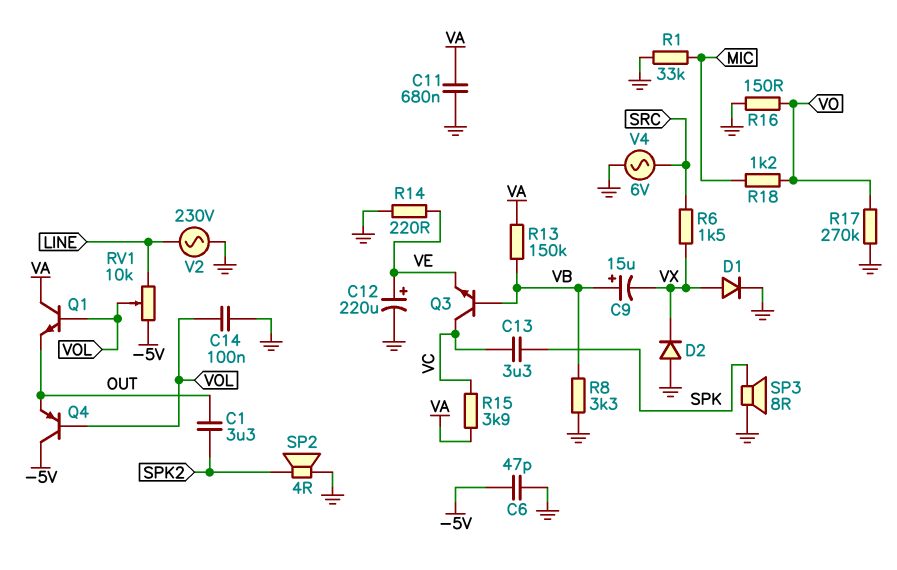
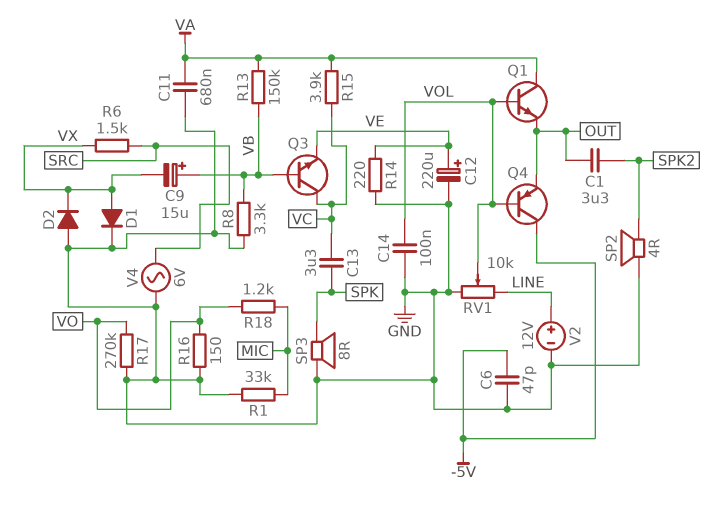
RV1: 10k (-5V, LINE, wiper VOL) -> 10k (GND, LINE, wiper VOL)
V2: AC 230V (GND, LINE) -> 12V (plus LINE, minus GND)

